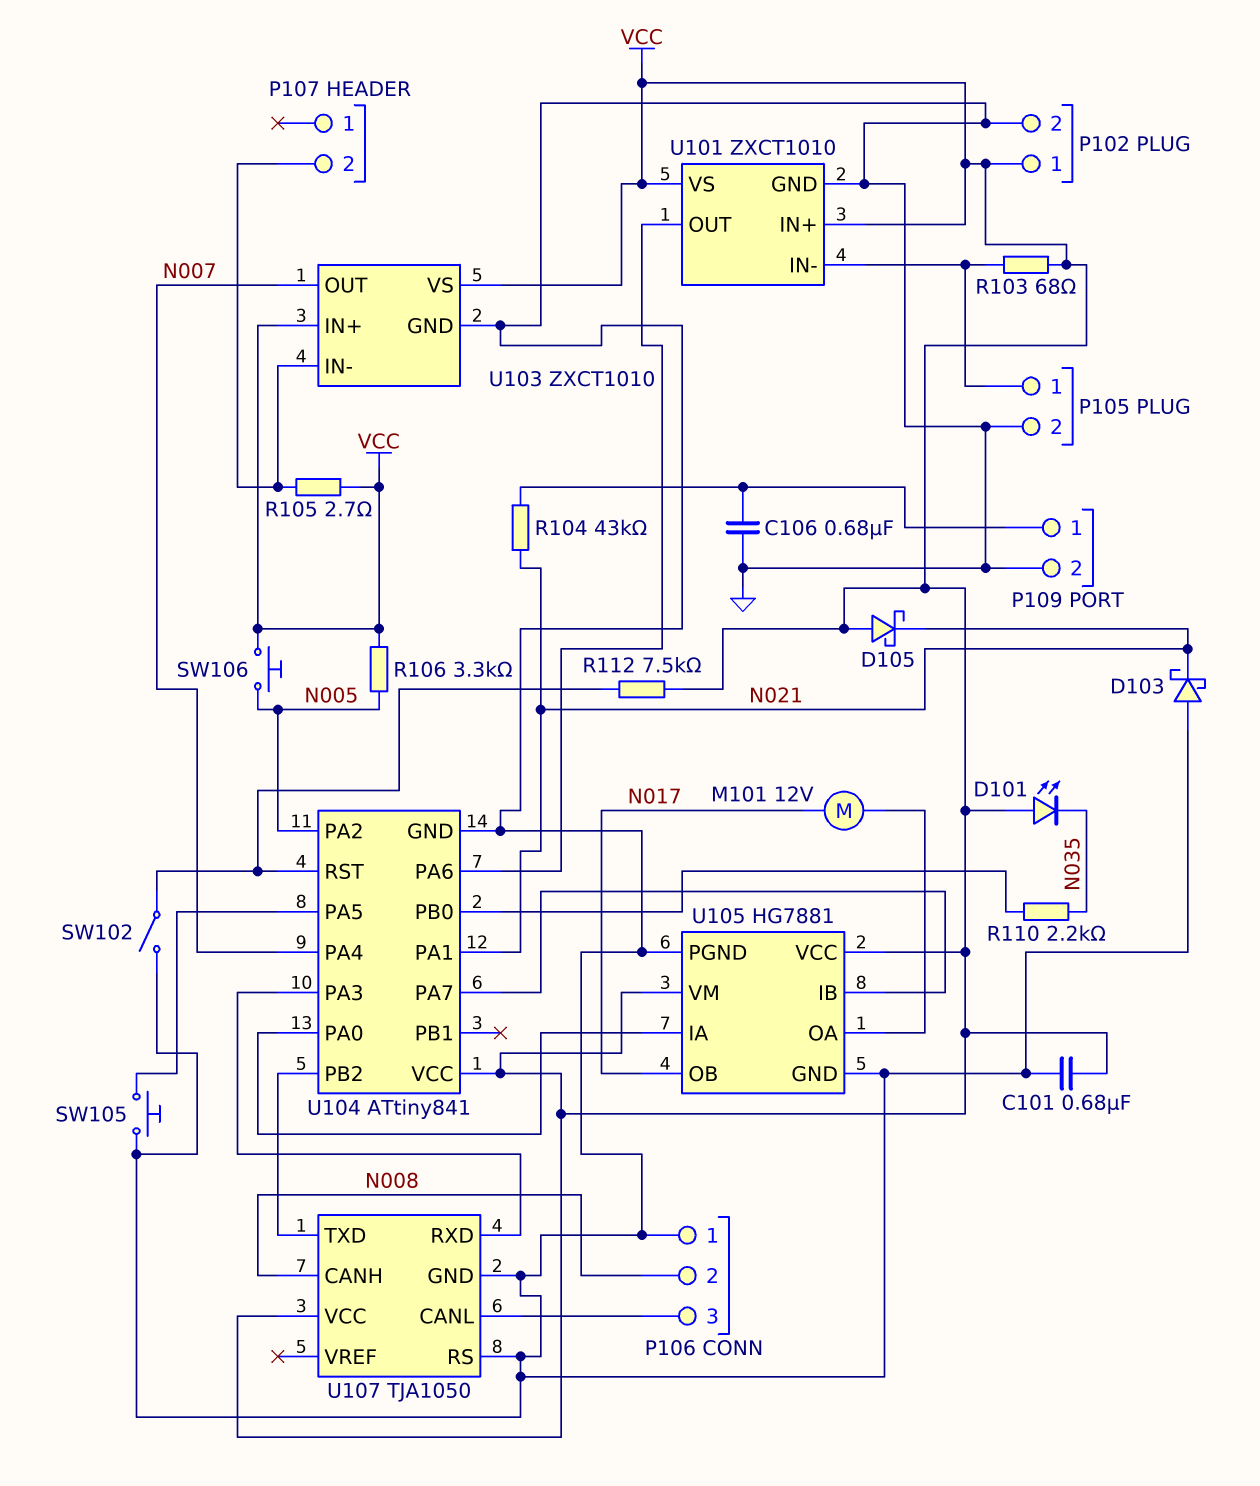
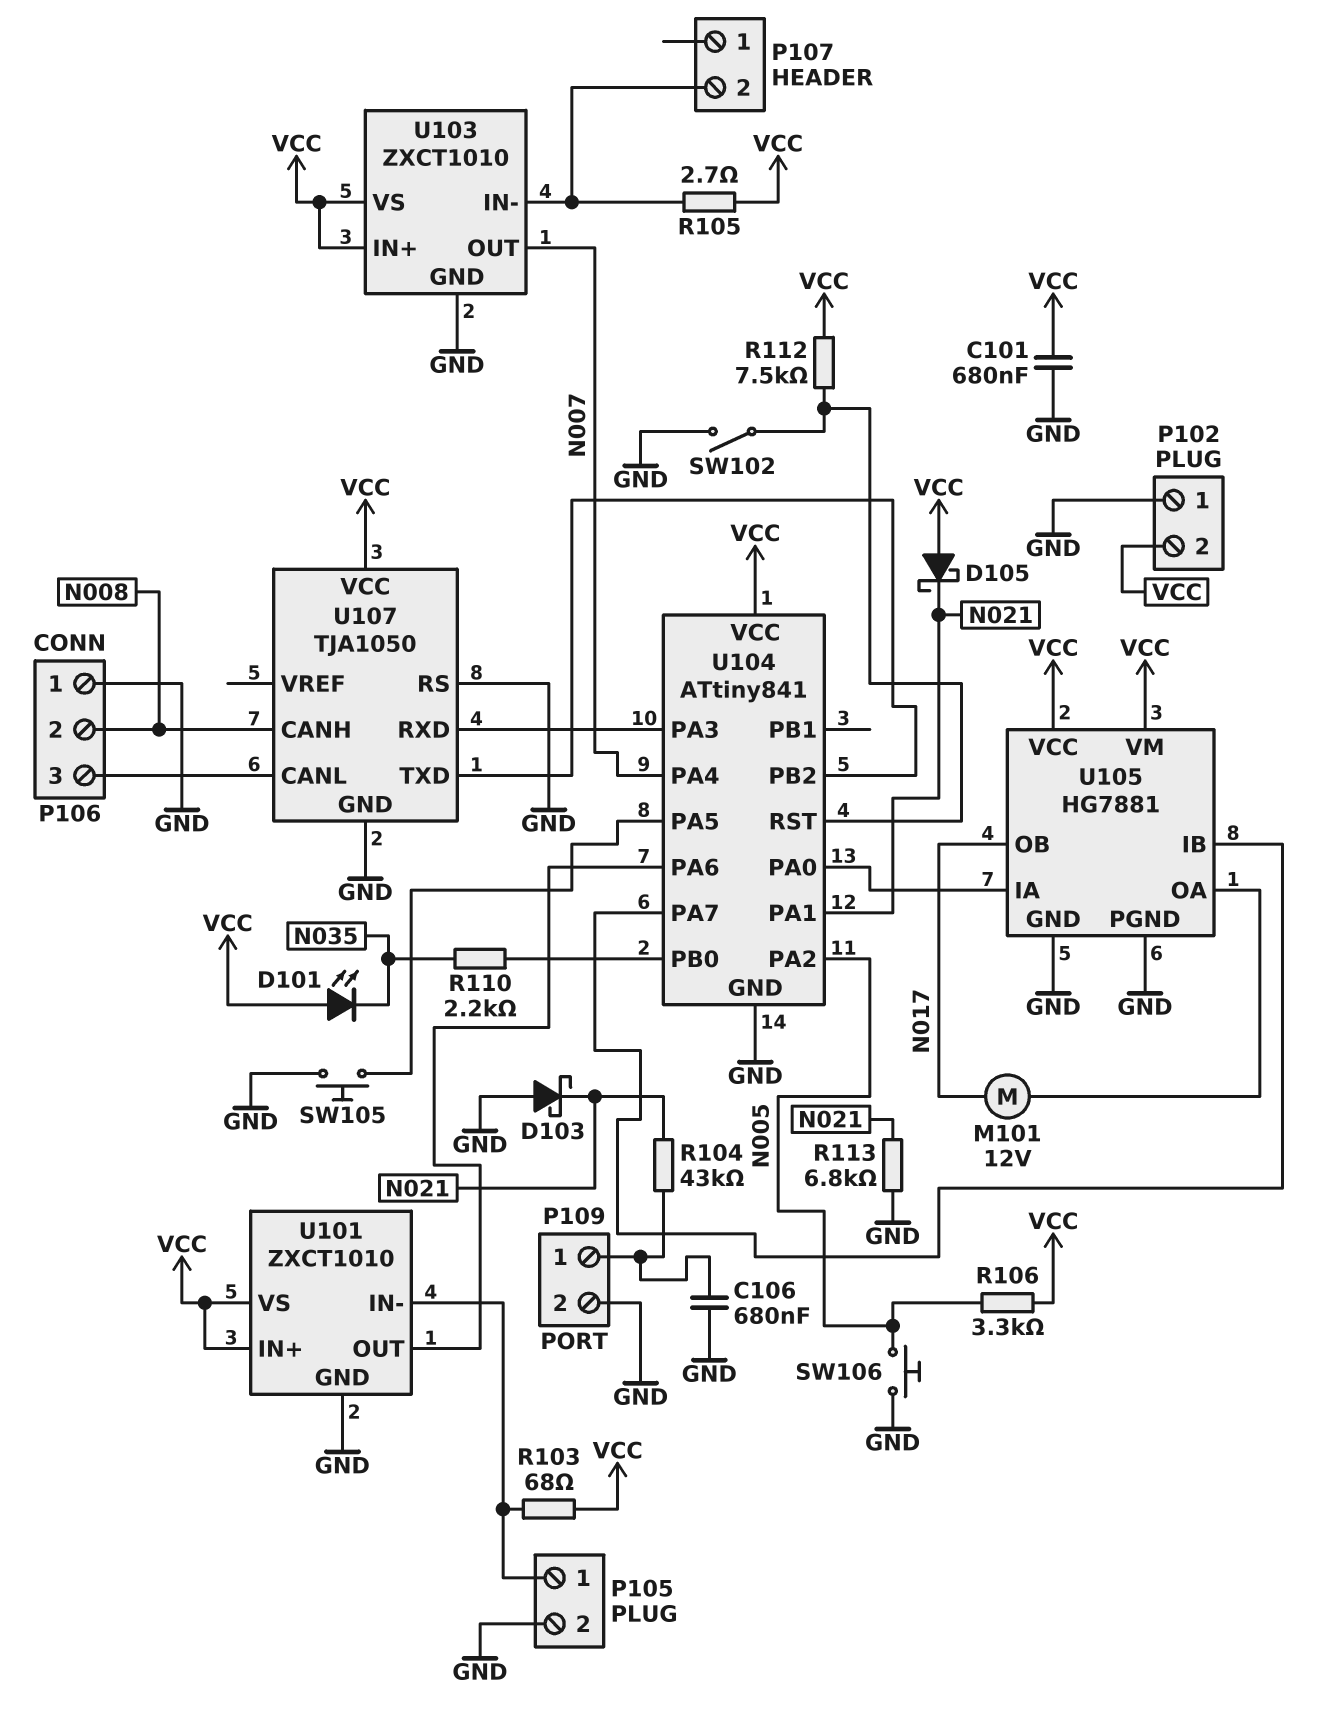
P102 pin 1: VCC -> GND
P102 pin 2: GND -> VCC
R113: none -> 6.8k (GND, N021)
SW106: button (N005, VCC) -> button (GND, N005)

